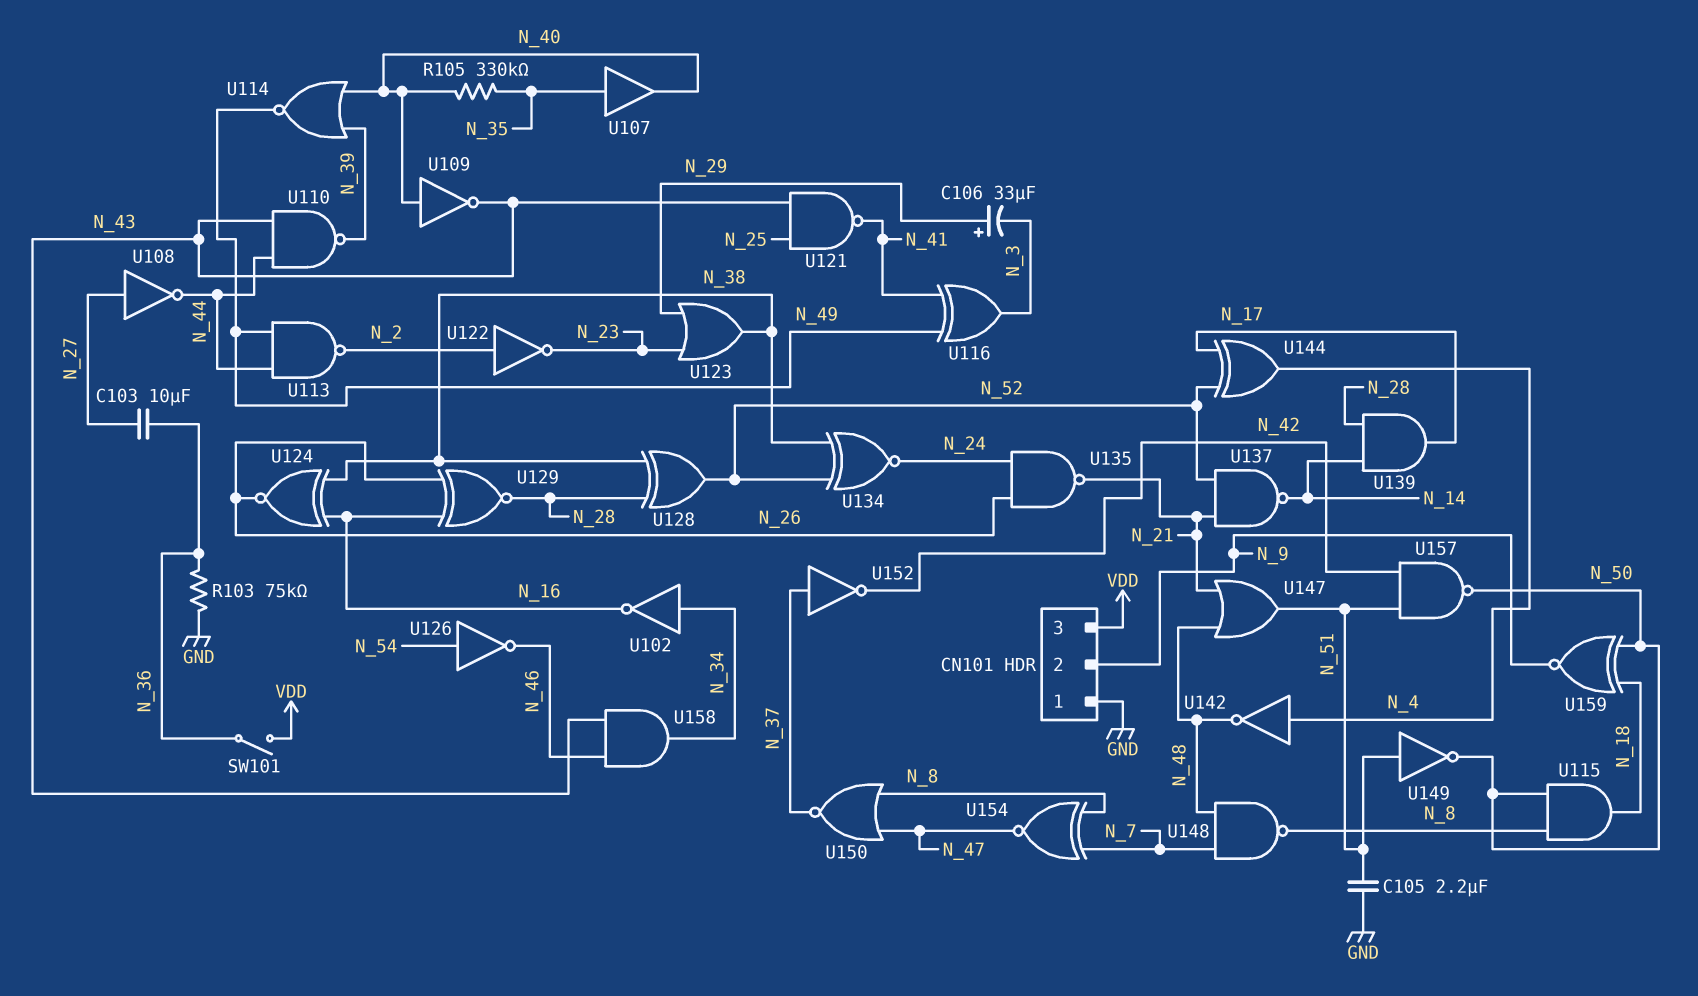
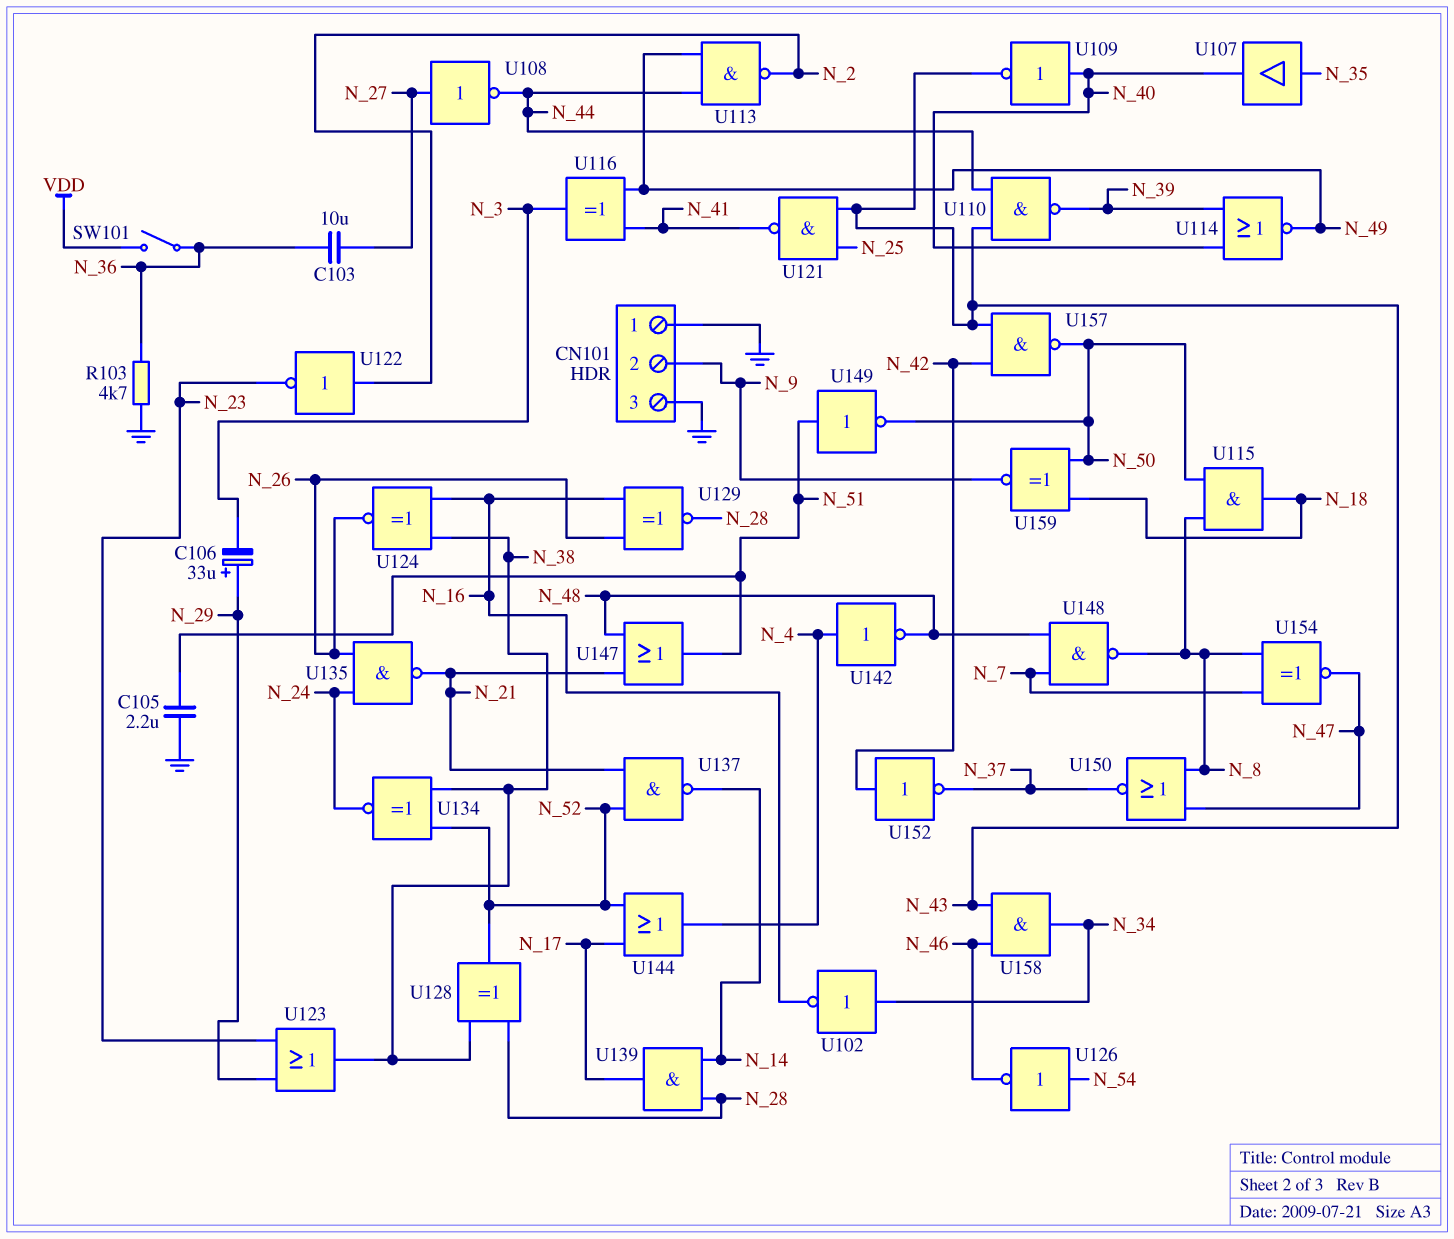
CN101 pin 3: VDD -> GND
R103: 75k (GND, N_36) -> 4.7k (GND, N_36)
R105: 330k (N_35, N_40) -> none
U144: XOR (in N_17, in N_52, out N_4) -> OR (in N_17, in N_52, out N_4)
U152: NOT (in N_37, out N_42) -> NOT (in N_42, out N_37)
U157: NAND (in N_42, in N_51, out N_50) -> NAND (in N_42, in N_43, out N_50)

